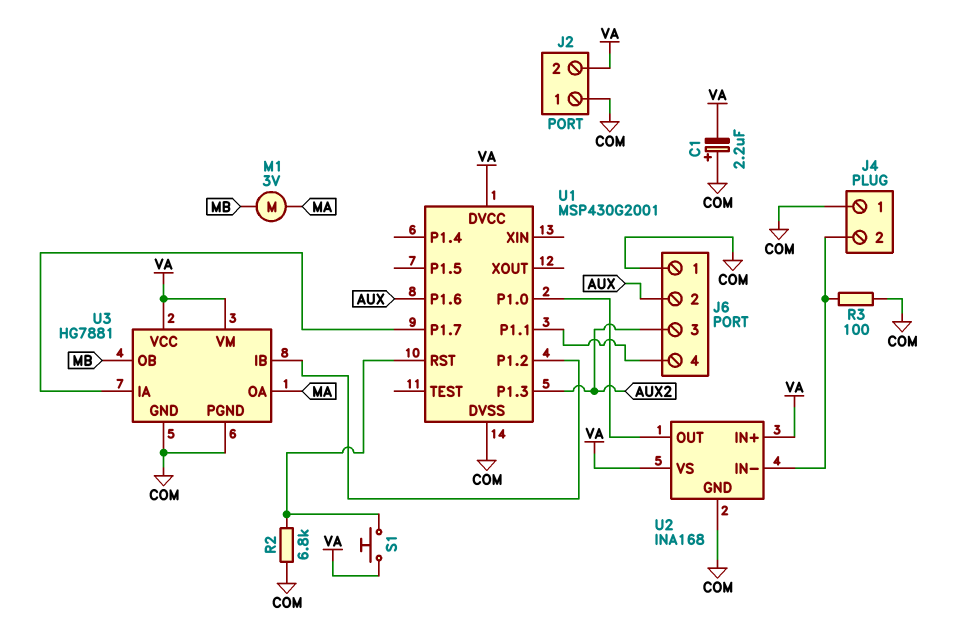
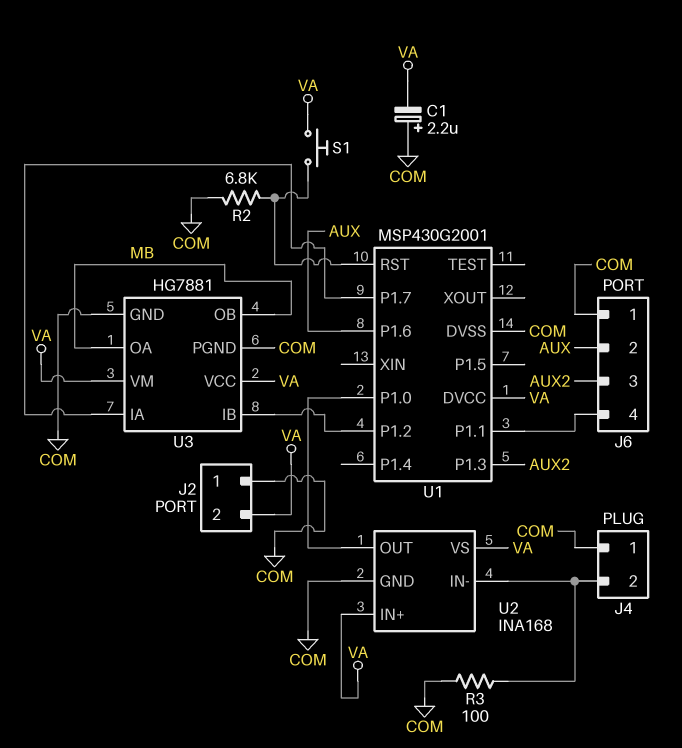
M1: motor 3V (MA, MB) -> none
U3 pin OA: MA -> MB

